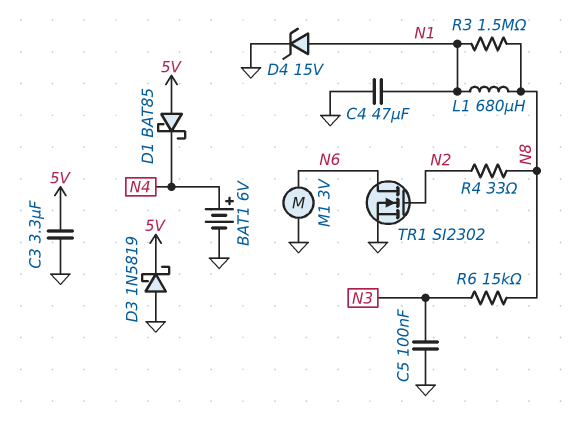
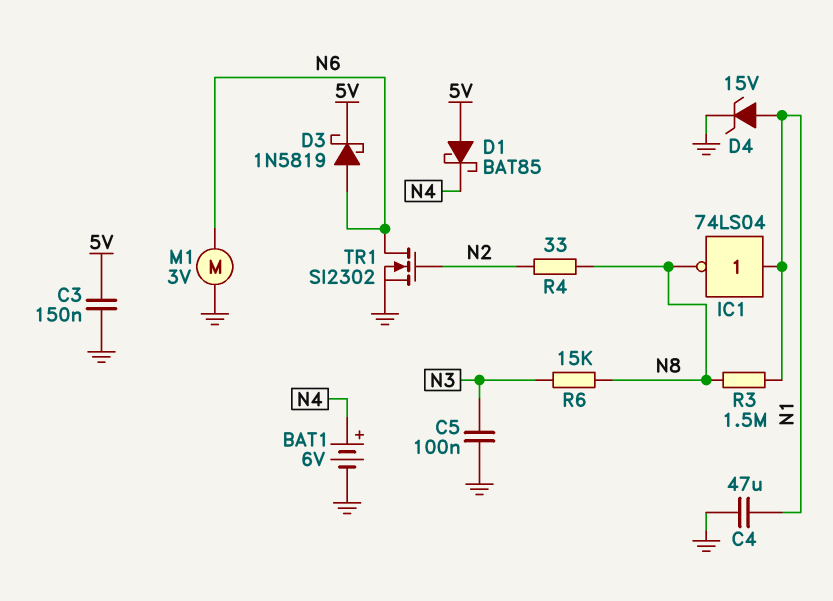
C3: 3.3uF (5V, GND) -> 150nF (5V, GND)
D3: schottky 1N5819 (A GND, K 5V) -> schottky 1N5819 (A N6, K 5V)
IC1: none -> NOT 74LS04 (in N1, out N8)
L1: 680uH (N1, N8) -> none

